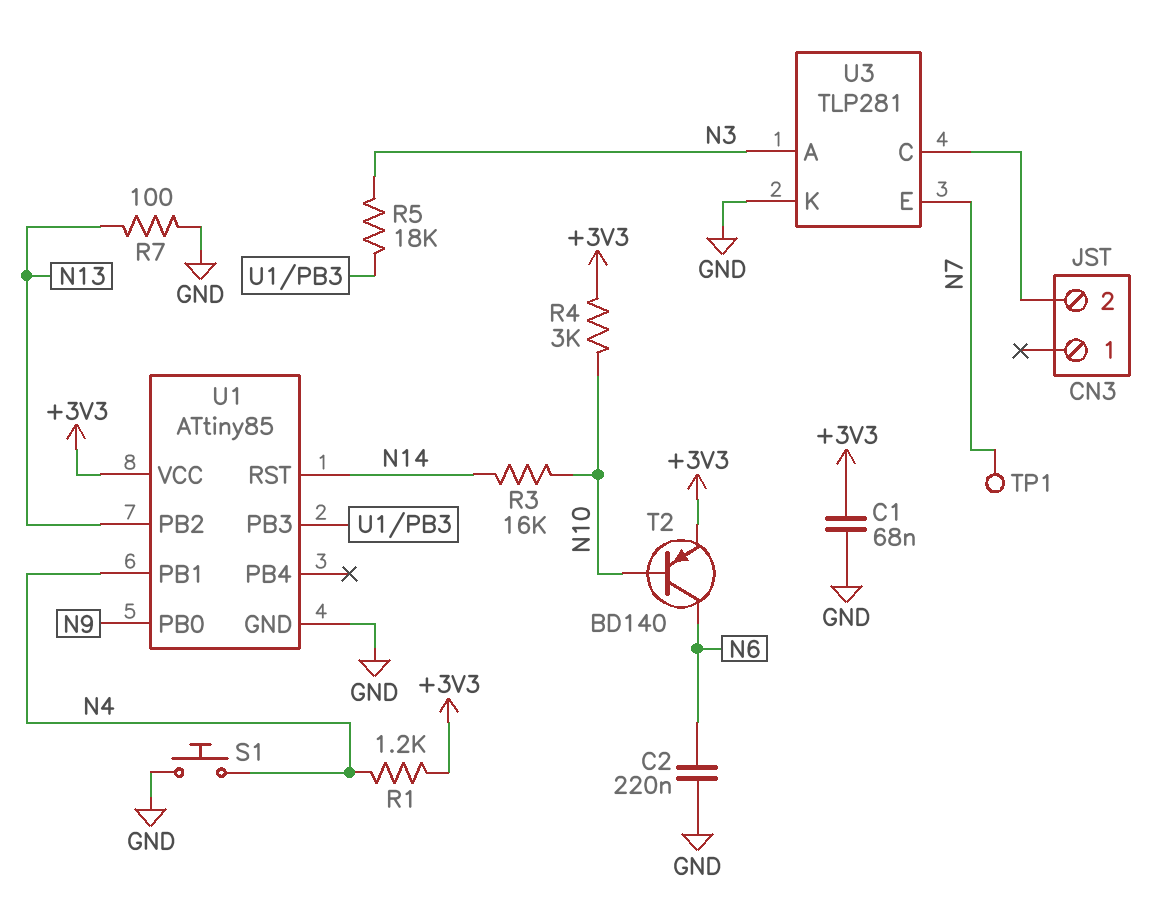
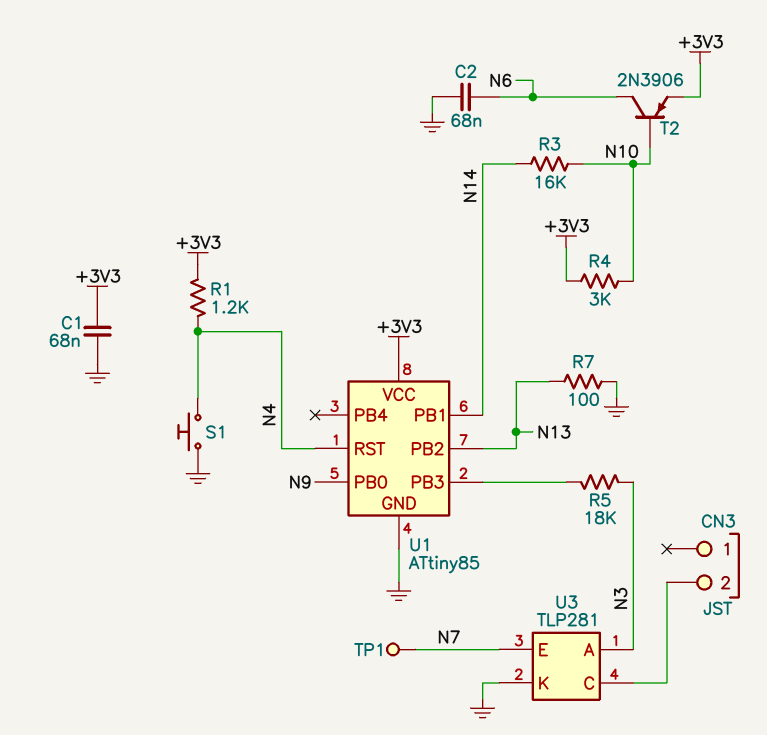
C2: 220nF (GND, N6) -> 68nF (GND, N6)
T2: PNP BD140 (B N10, C N6, E +3V3) -> PNP 2N3906 (B N10, C N6, E +3V3)
U1 pin PB1: N4 -> N14
U1 pin RST: N14 -> N4

